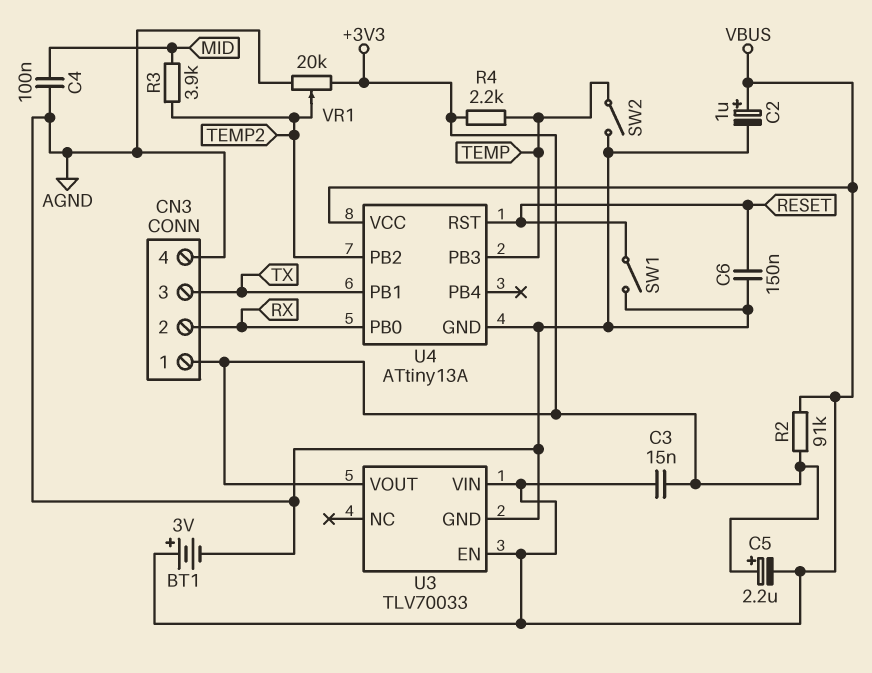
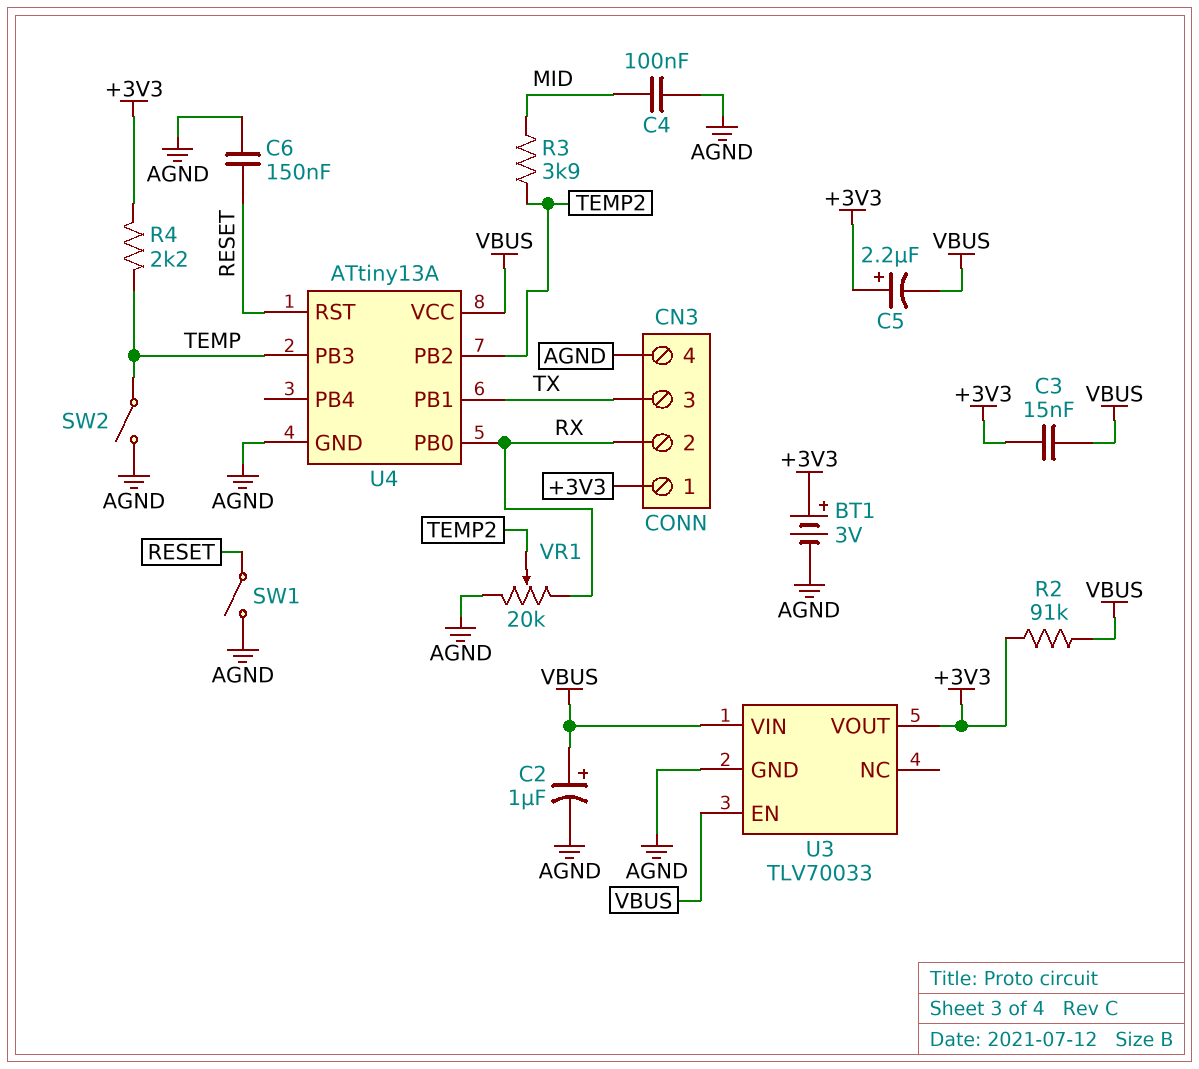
BT1: 3V (plus VBUS, minus AGND) -> 3V (plus +3V3, minus AGND)
VR1: 20k (+3V3, AGND, wiper TEMP2) -> 20k (AGND, RX, wiper TEMP2)

